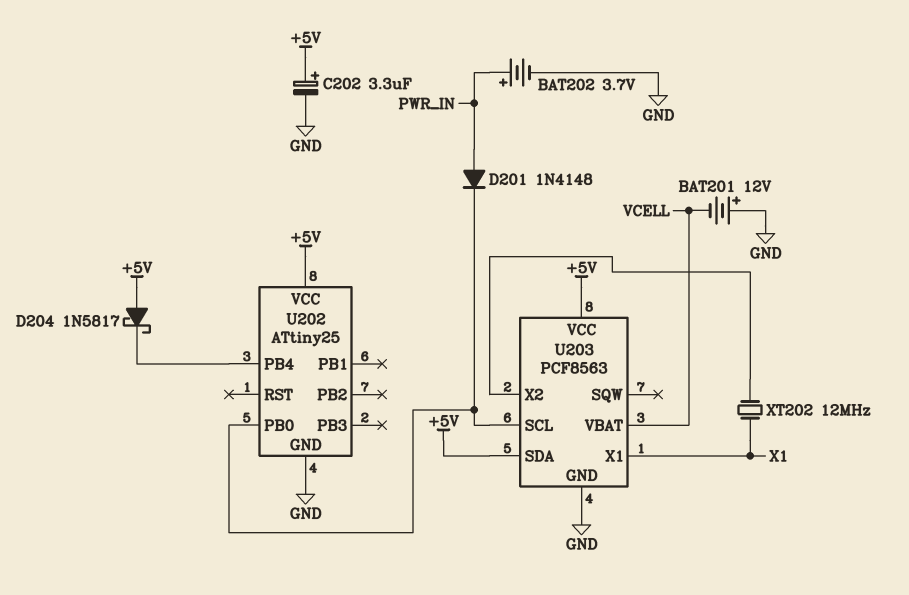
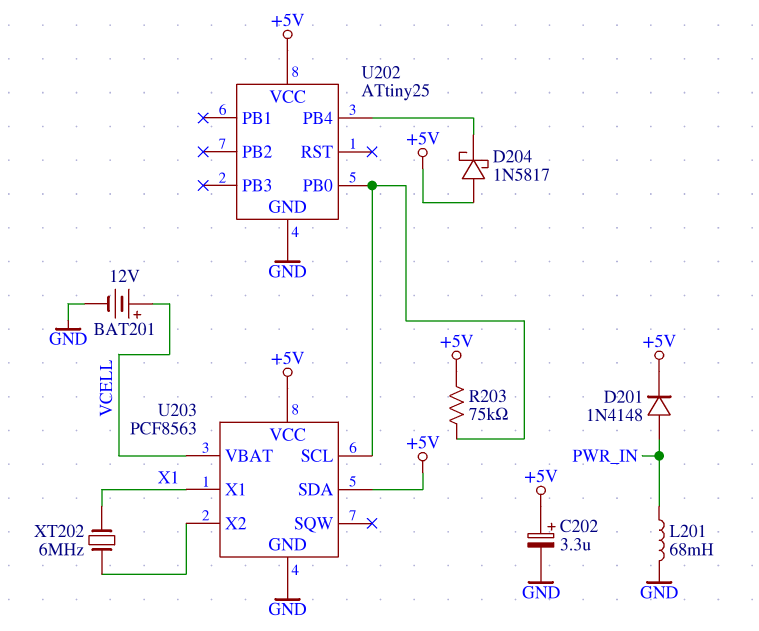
BAT201: 12V (plus GND, minus VCELL) -> 12V (plus VCELL, minus GND)
BAT202: 3.7V (plus PWR_IN, minus GND) -> none
D201: diode 1N4148 (A PWR_IN, K U202/PB0) -> diode 1N4148 (A PWR_IN, K +5V)
L201: none -> 68mH (GND, PWR_IN)
R203: none -> 75k (+5V, U202/PB0)
XT202: 12MHz (U203/X2, X1) -> 6MHz (U203/X2, X1)

